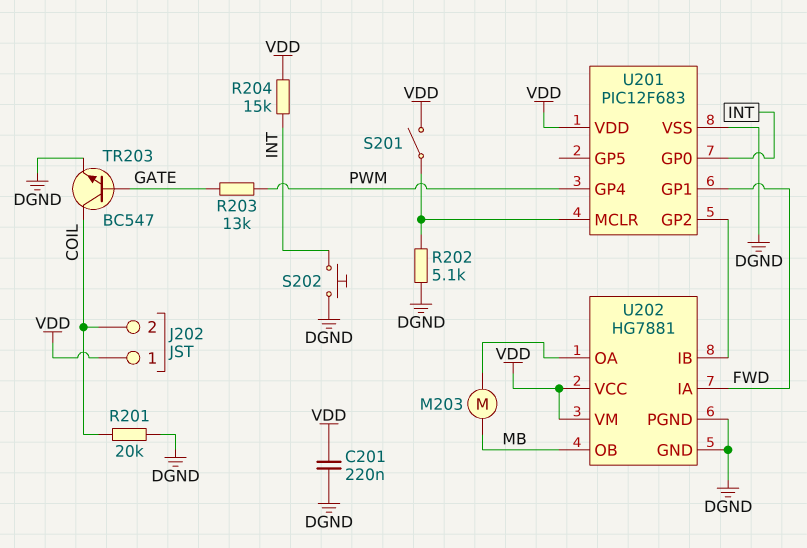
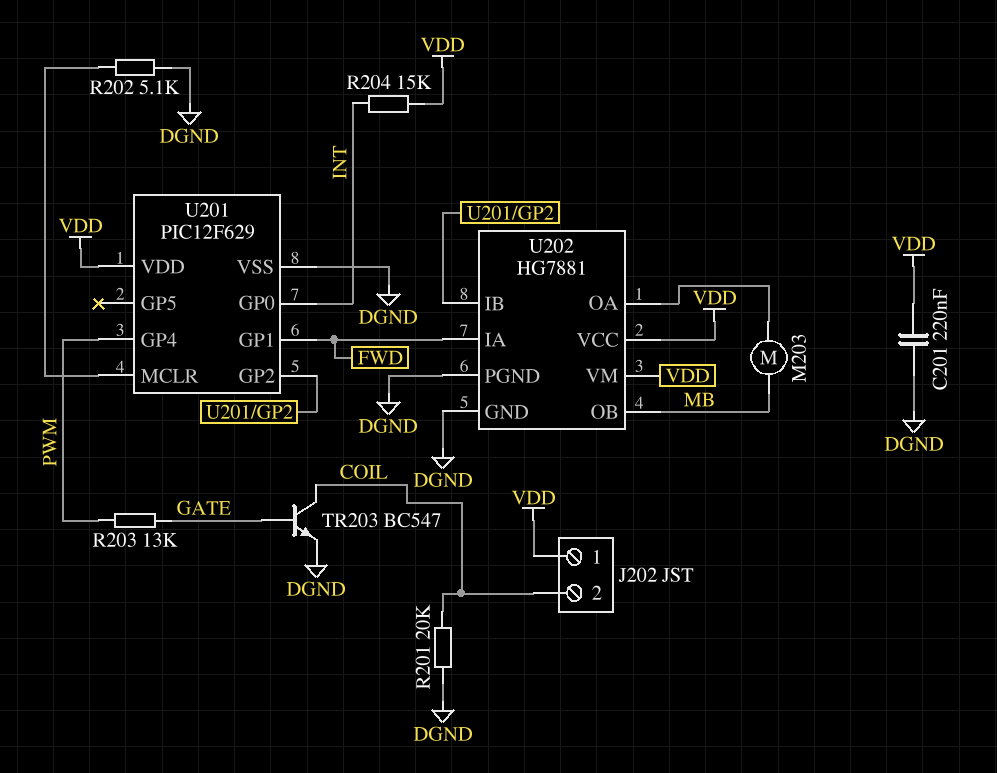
S201: switch (U201/MCLR, VDD) -> none
S202: button (DGND, INT) -> none
U201: PIC12F683 -> PIC12F629

